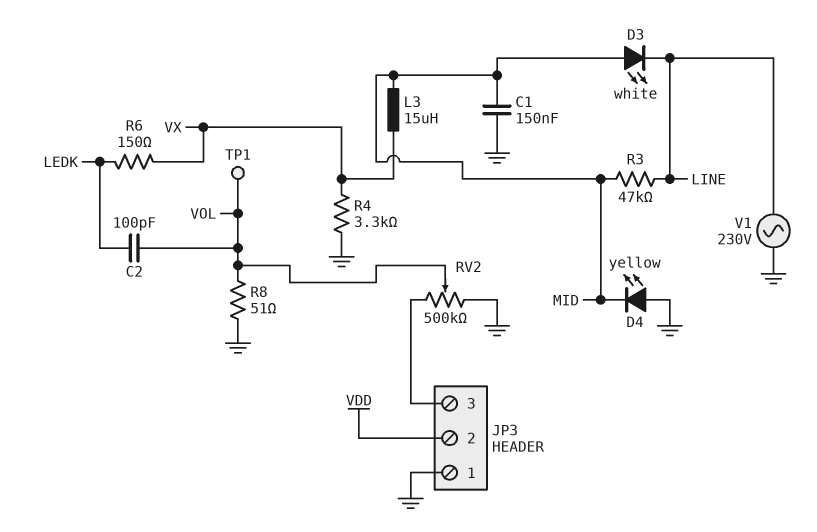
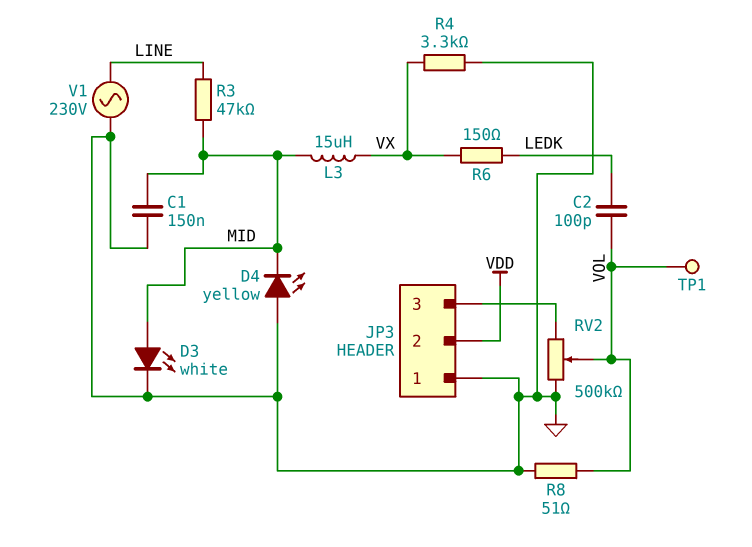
D3: LED white (A MID, K LINE) -> LED white (A MID, K GND)

